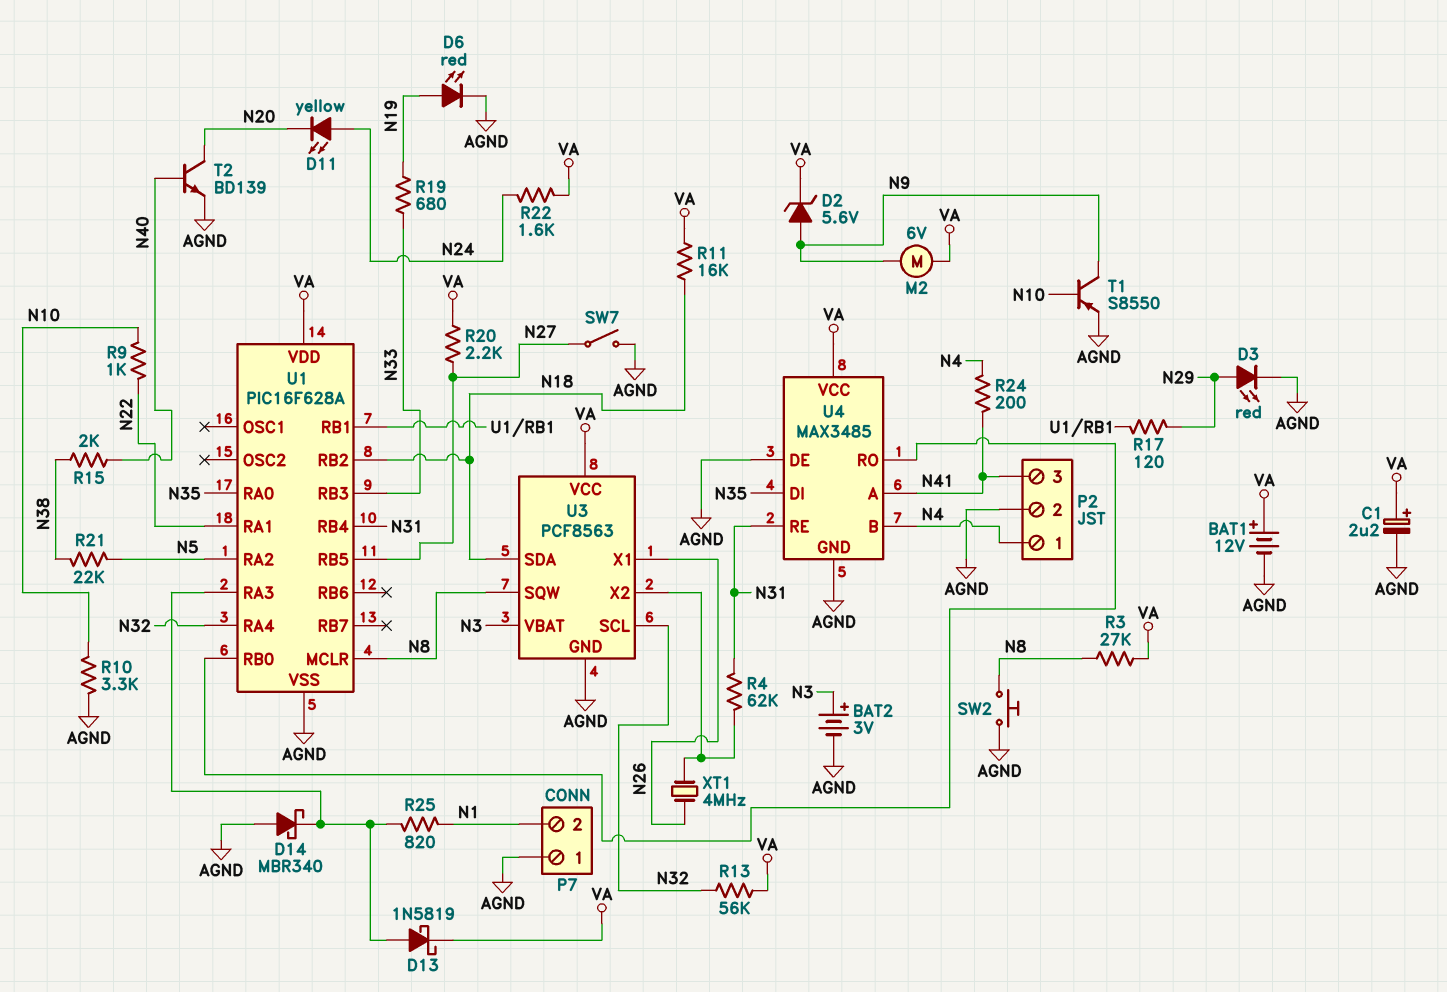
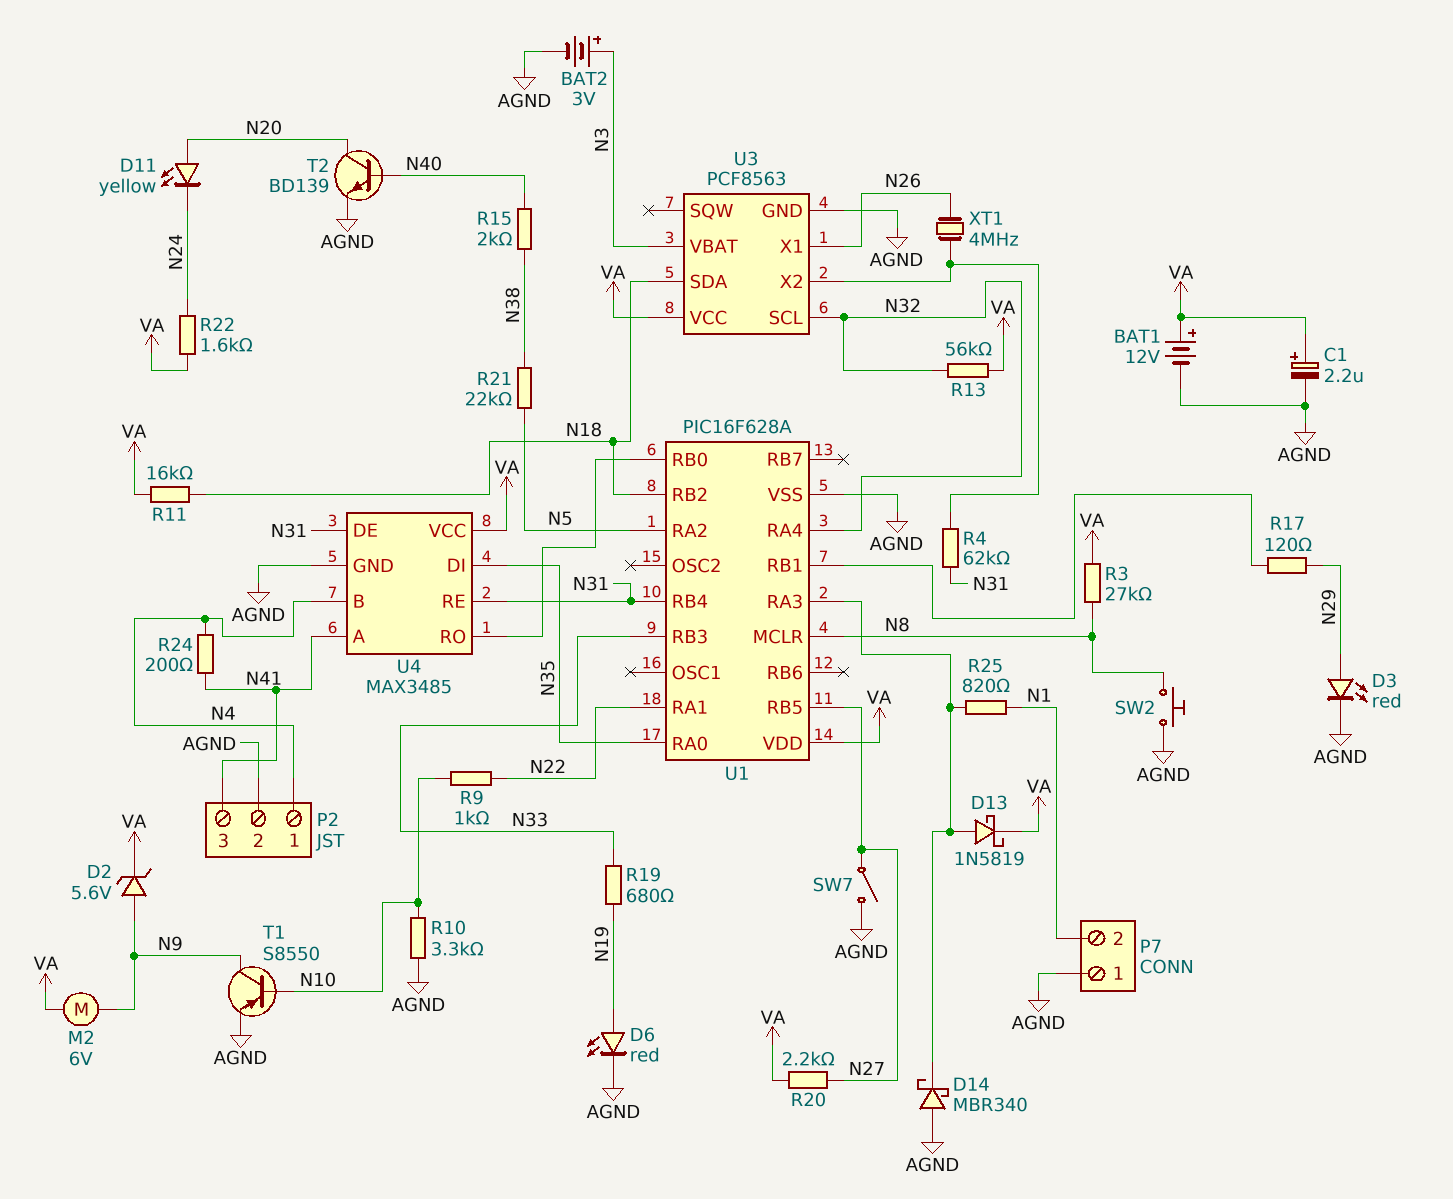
D11: LED yellow (A N24, K N20) -> LED yellow (A N20, K N24)
U3 pin SQW: N8 -> none
U4 pin DE: AGND -> N31

